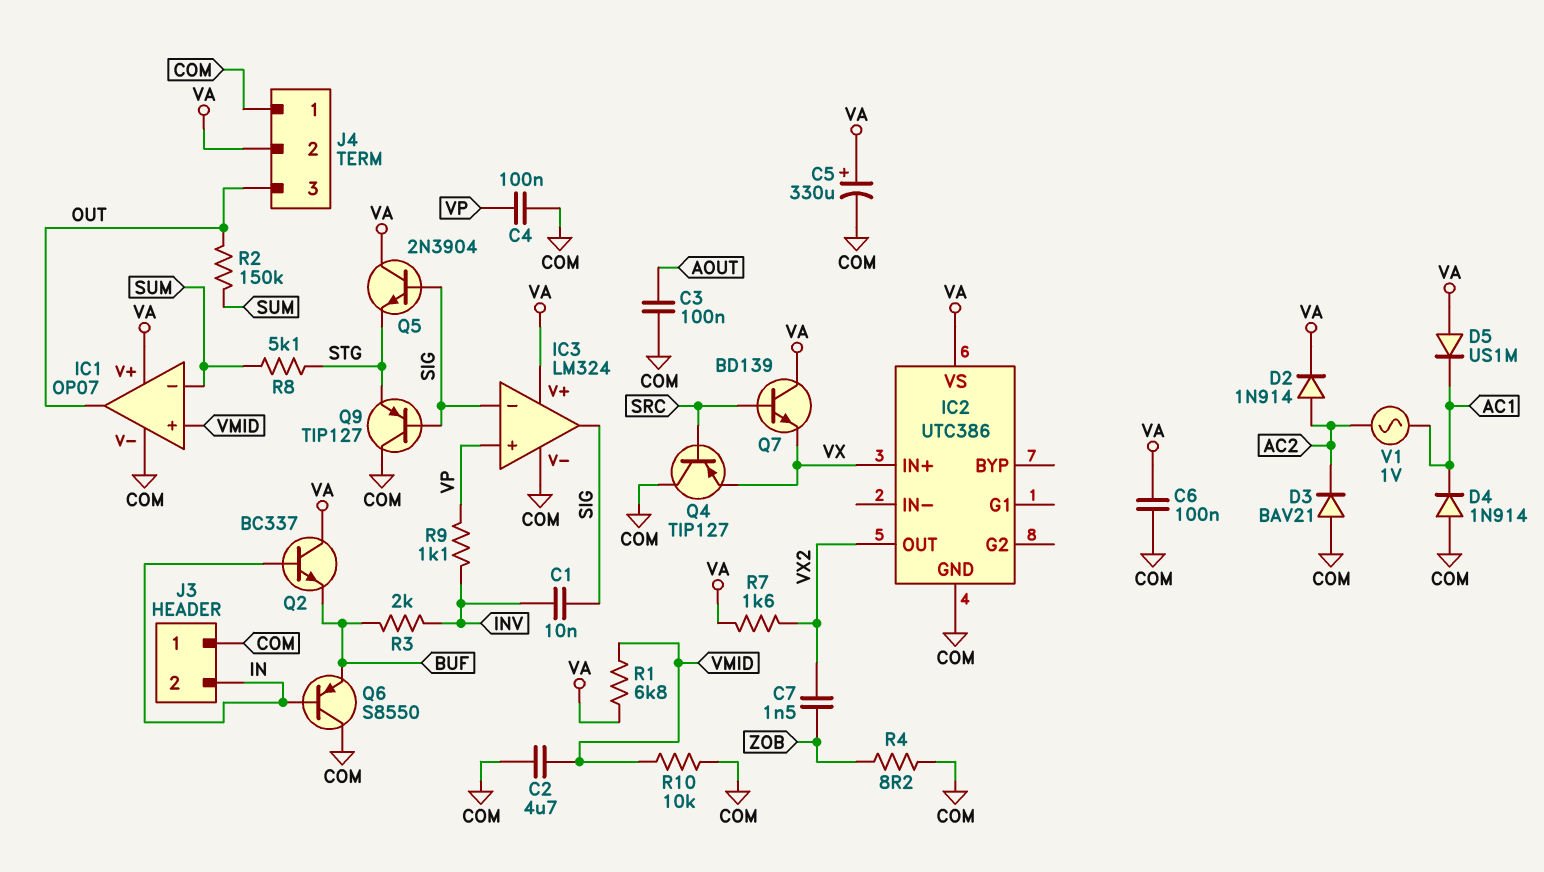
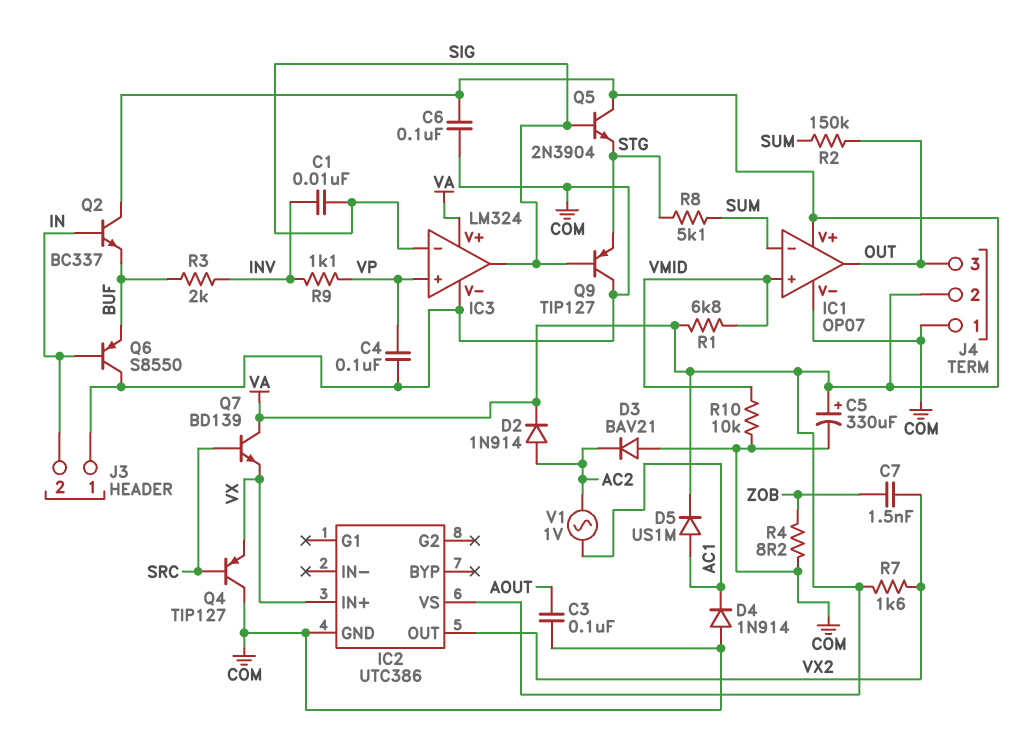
C2: 4.7uF (COM, VMID) -> none
D5: diode US1M (A VA, K AC1) -> diode US1M (A AC1, K VA)

